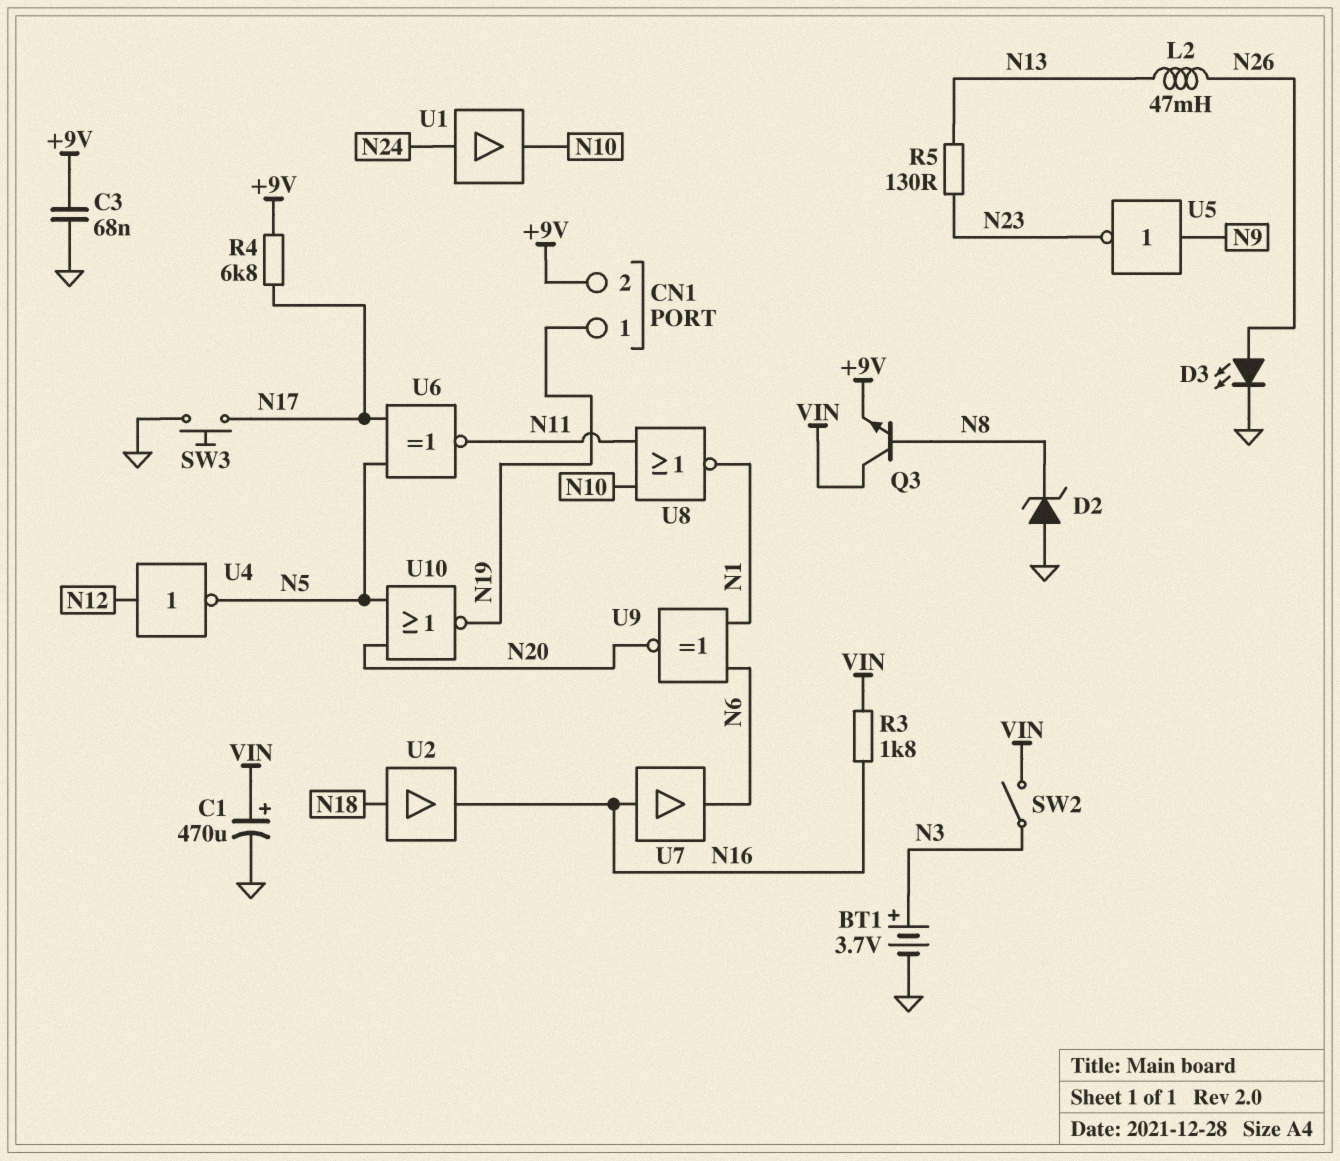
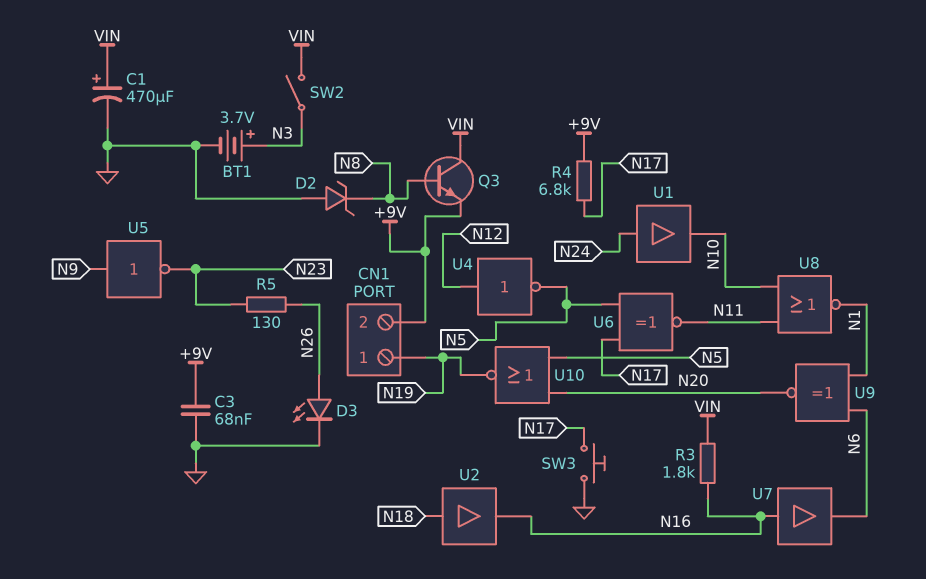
L2: 47mH (N13, N26) -> none
R5: 130 (N13, N23) -> 130 (N23, N26)

